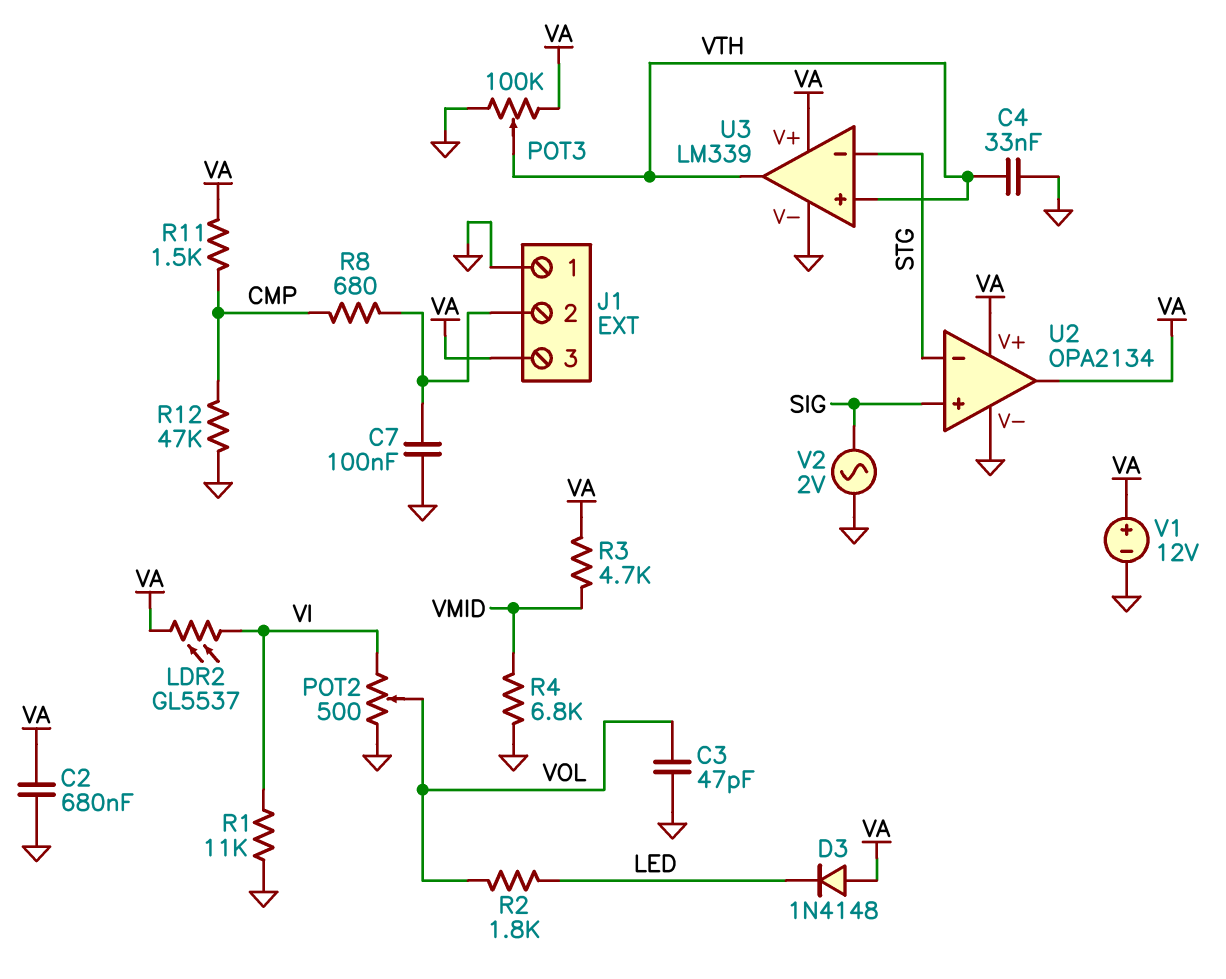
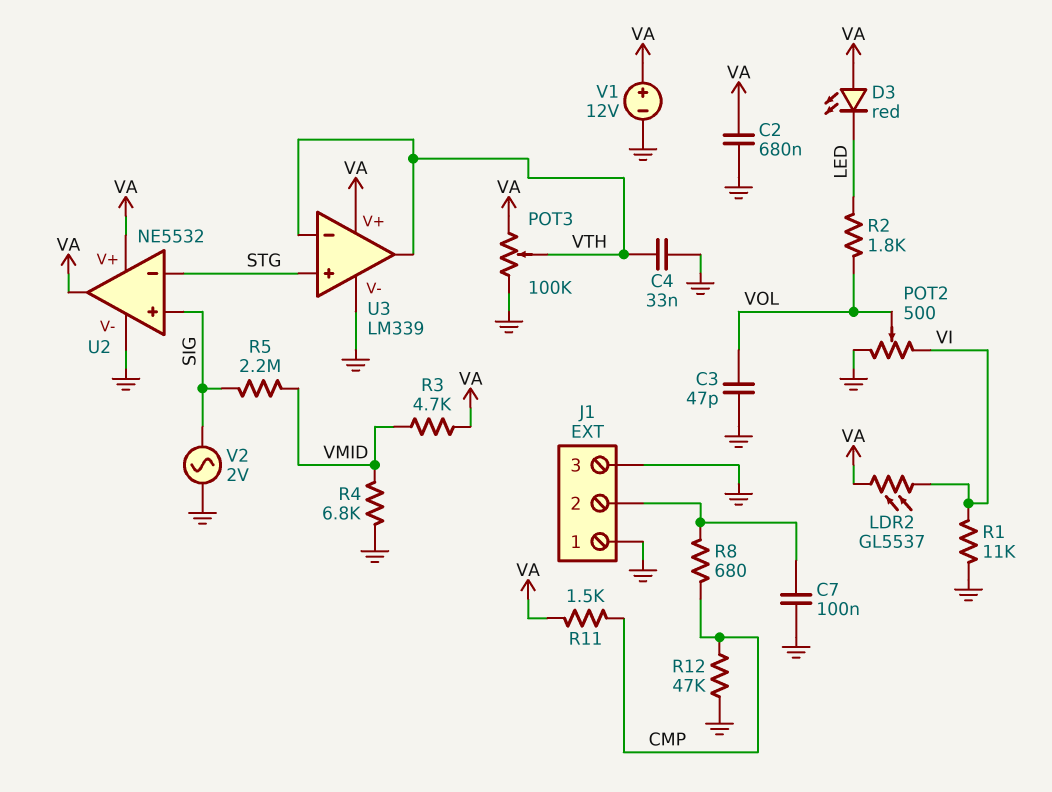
D3: diode 1N4148 (A VA, K LED) -> LED red (A VA, K LED)
J1 pin 3: VA -> GND
R5: none -> 2.2M (SIG, VMID)
U2: OPA2134 -> NE5532
U3 pin in+: VTH -> STG
U3 pin in-: STG -> VTH

